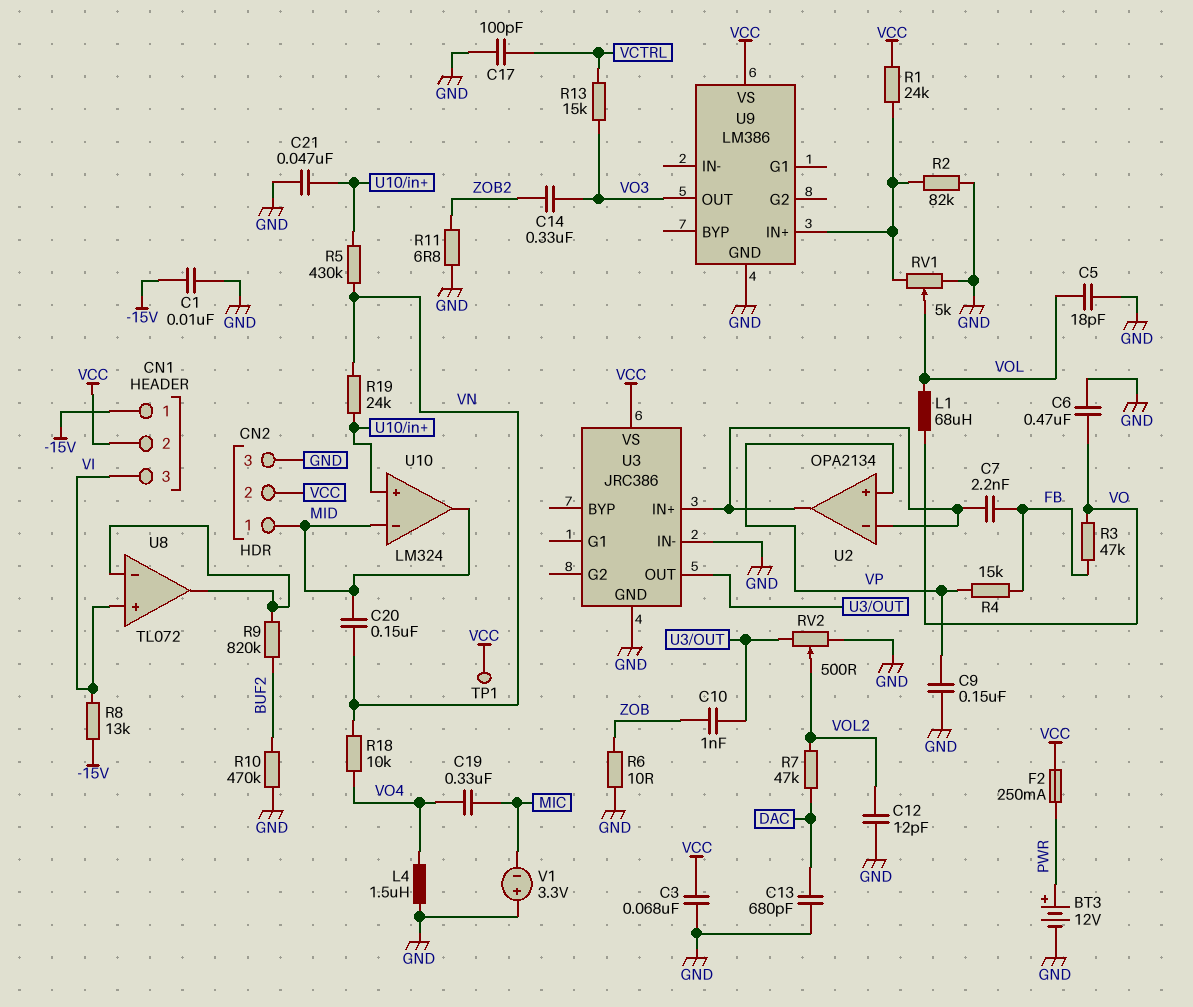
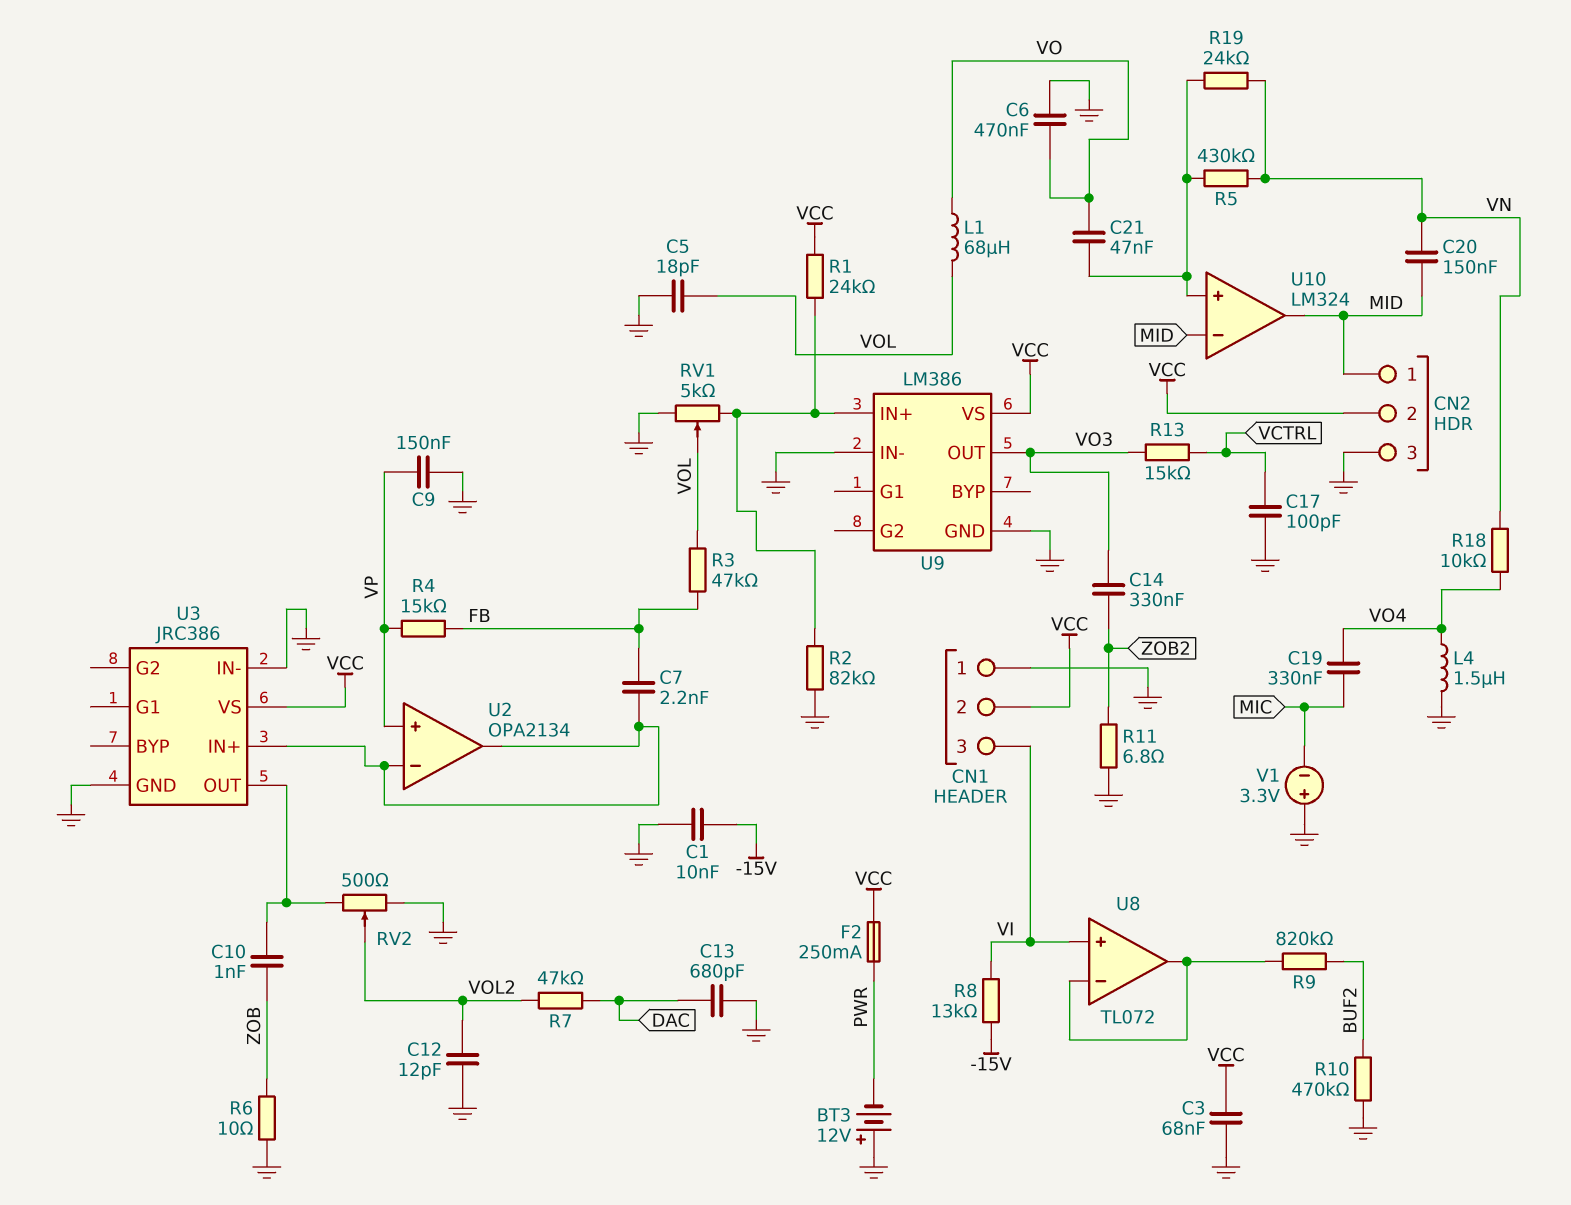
BT3: 12V (plus PWR, minus GND) -> 12V (plus GND, minus PWR)
C21: 47nF (GND, U10/in+) -> 47nF (U10/in+, VO)
CN1 pin 1: -15V -> GND
R3: 47k (FB, VO) -> 47k (FB, VOL)
TP1: test point (VCC) -> none
U9 pin IN-: none -> GND

